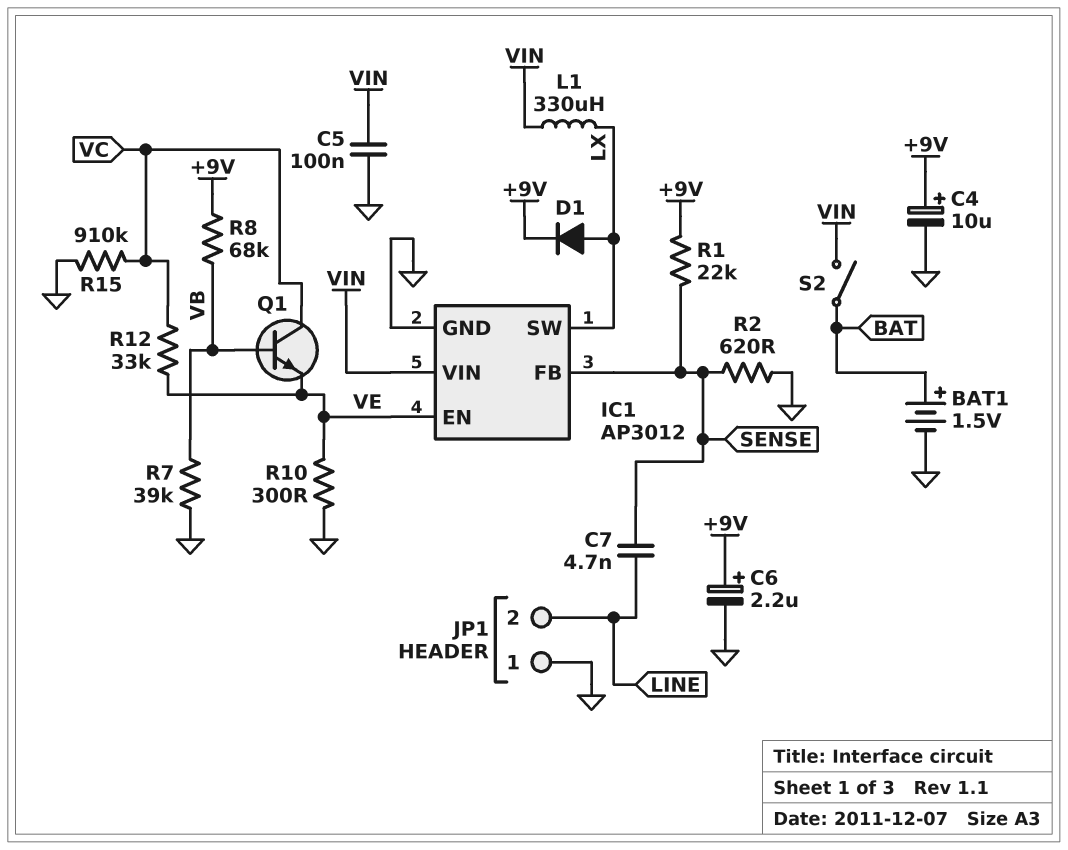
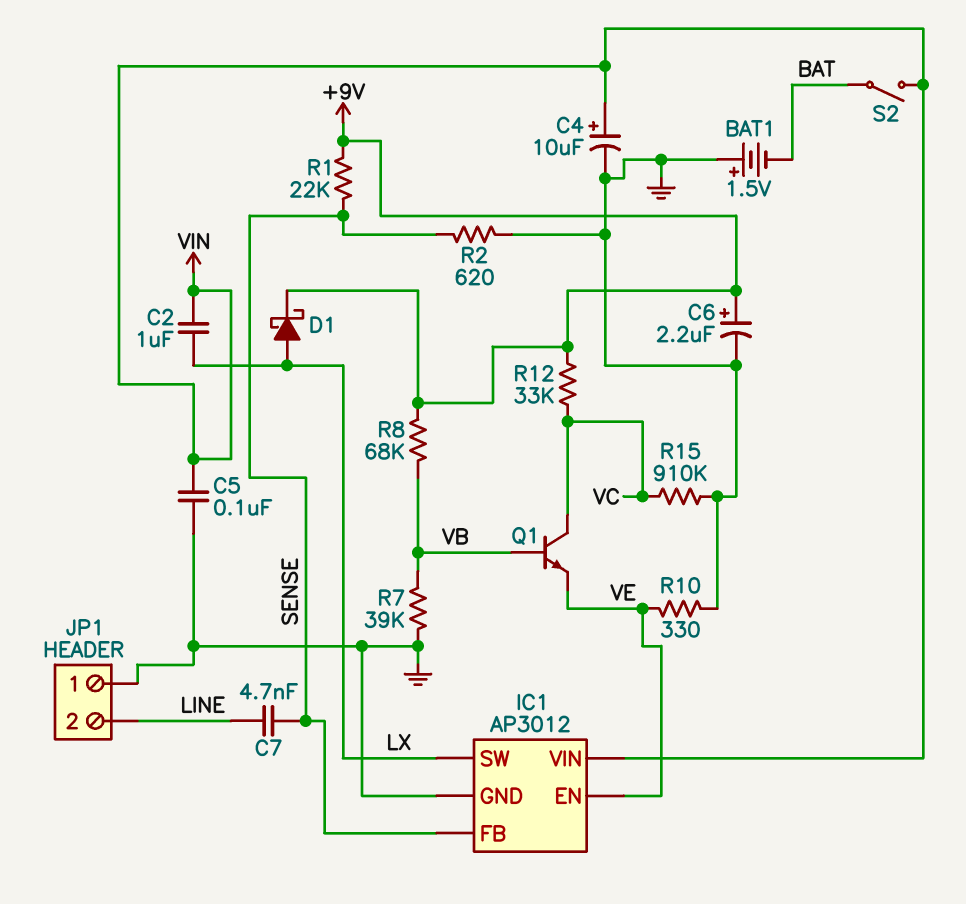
BAT1: 1.5V (plus BAT, minus GND) -> 1.5V (plus GND, minus BAT)
C2: none -> 1uF (LX, VIN)
C4: 10uF (plus +9V, minus GND) -> 10uF (plus VIN, minus GND)
D1: diode (A LX, K +9V) -> schottky (A LX, K +9V)
L1: 330uH (LX, VIN) -> none
R10: 300 (GND, VE) -> 330 (GND, VE)
R12: 33k (VC, VE) -> 33k (+9V, VC)

